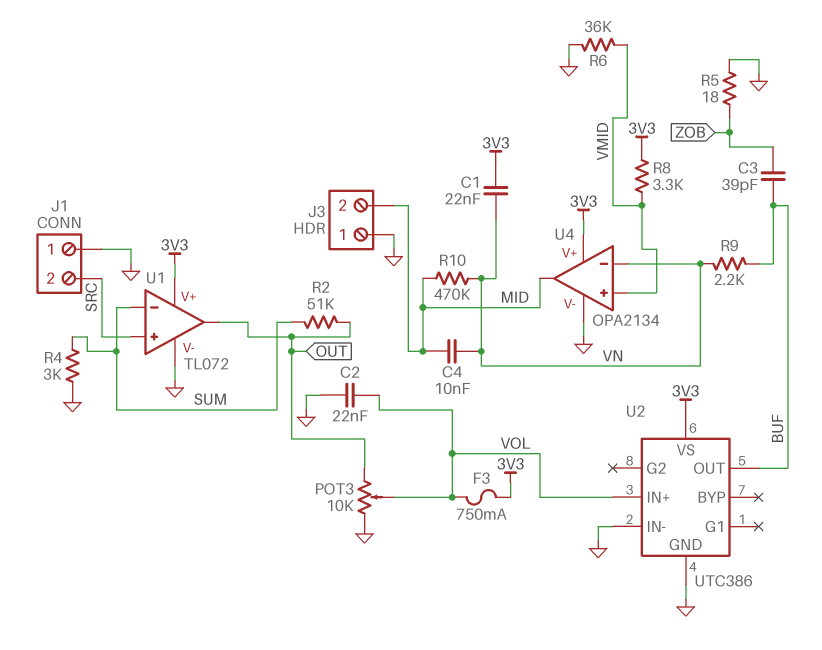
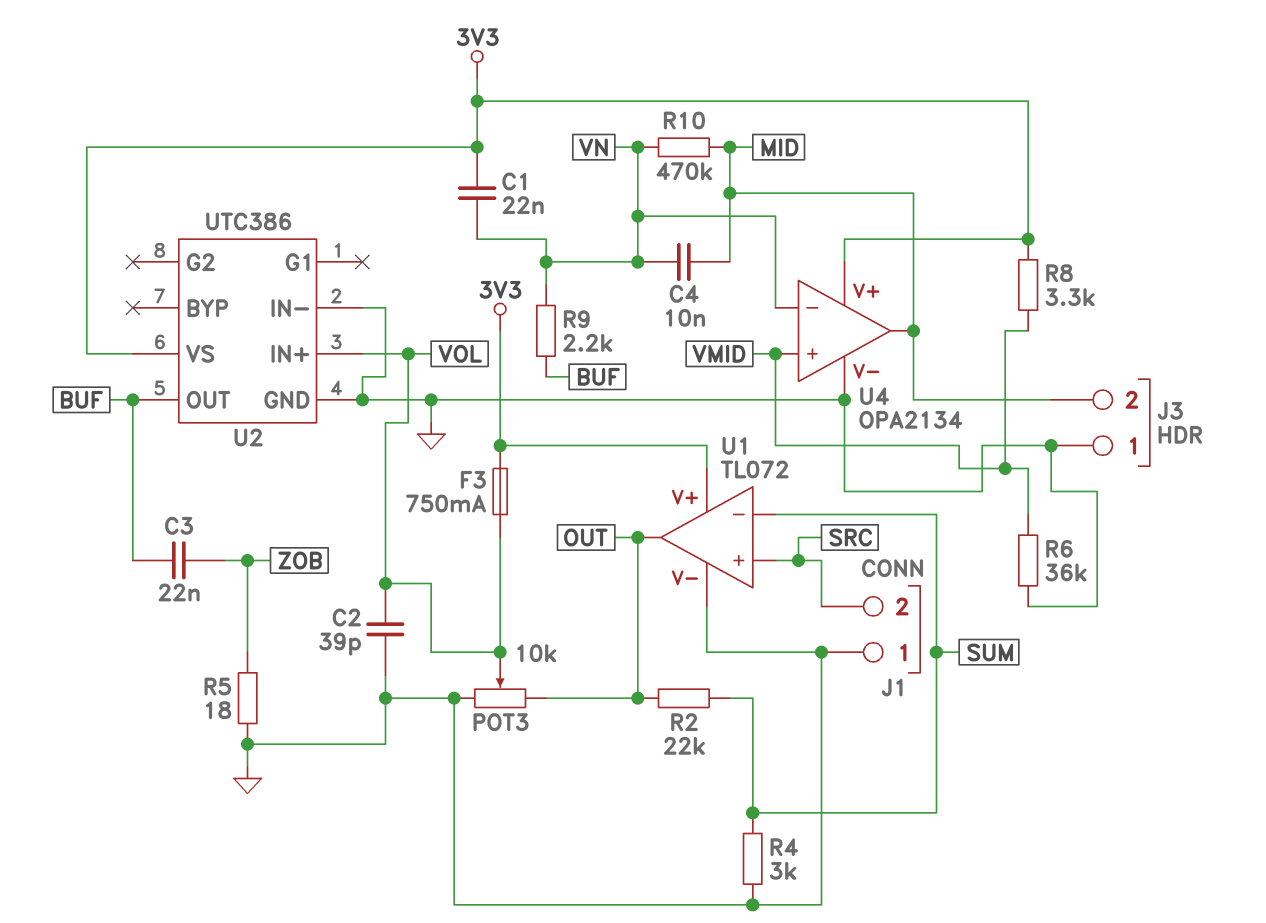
C2: 22nF (GND, VOL) -> 39pF (GND, VOL)
C3: 39pF (BUF, ZOB) -> 22nF (BUF, ZOB)
R2: 51k (OUT, SUM) -> 22k (OUT, SUM)

